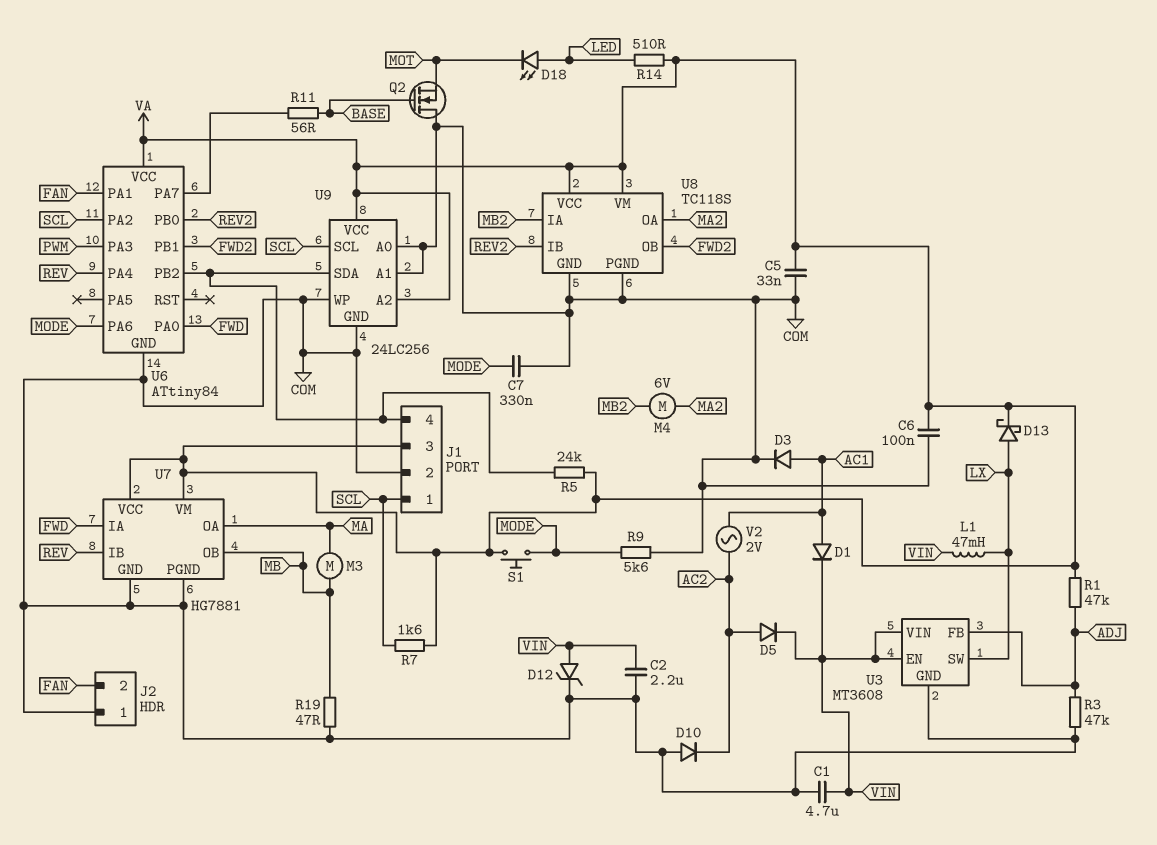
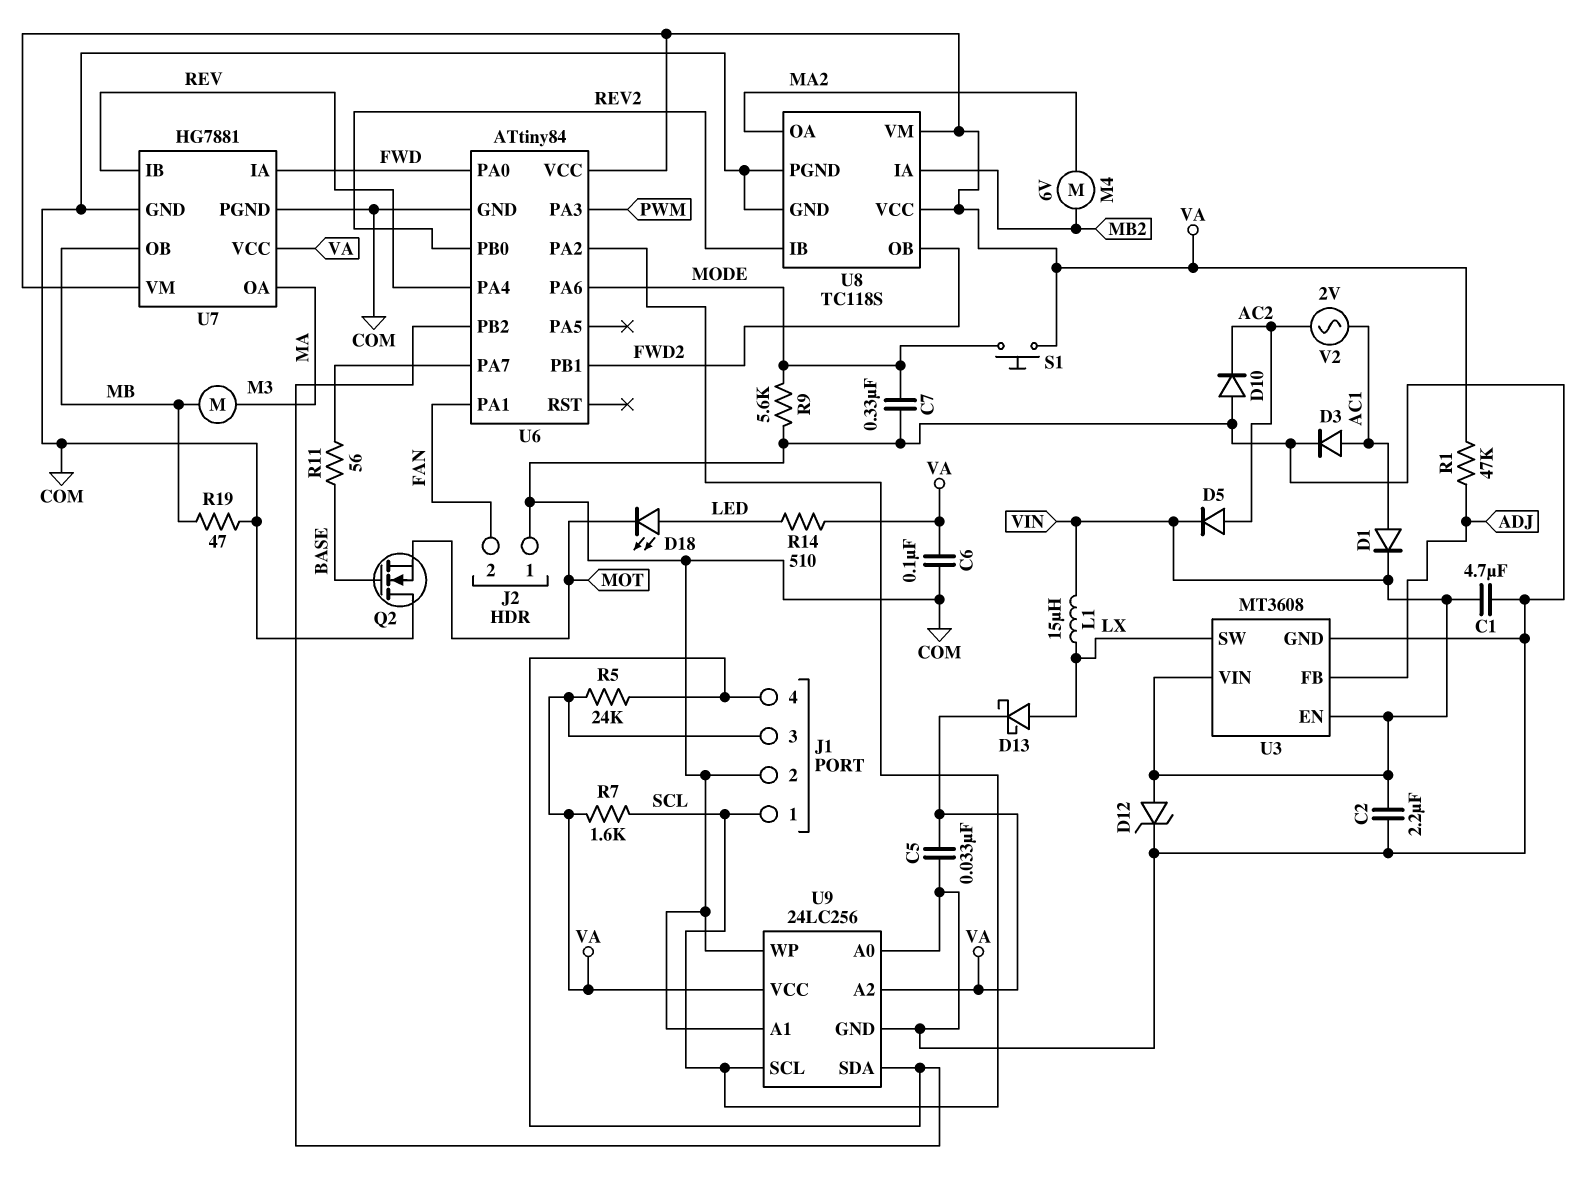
L1: 47mH (LX, VIN) -> 15uH (LX, VIN)
R3: 47k (ADJ, COM) -> none

